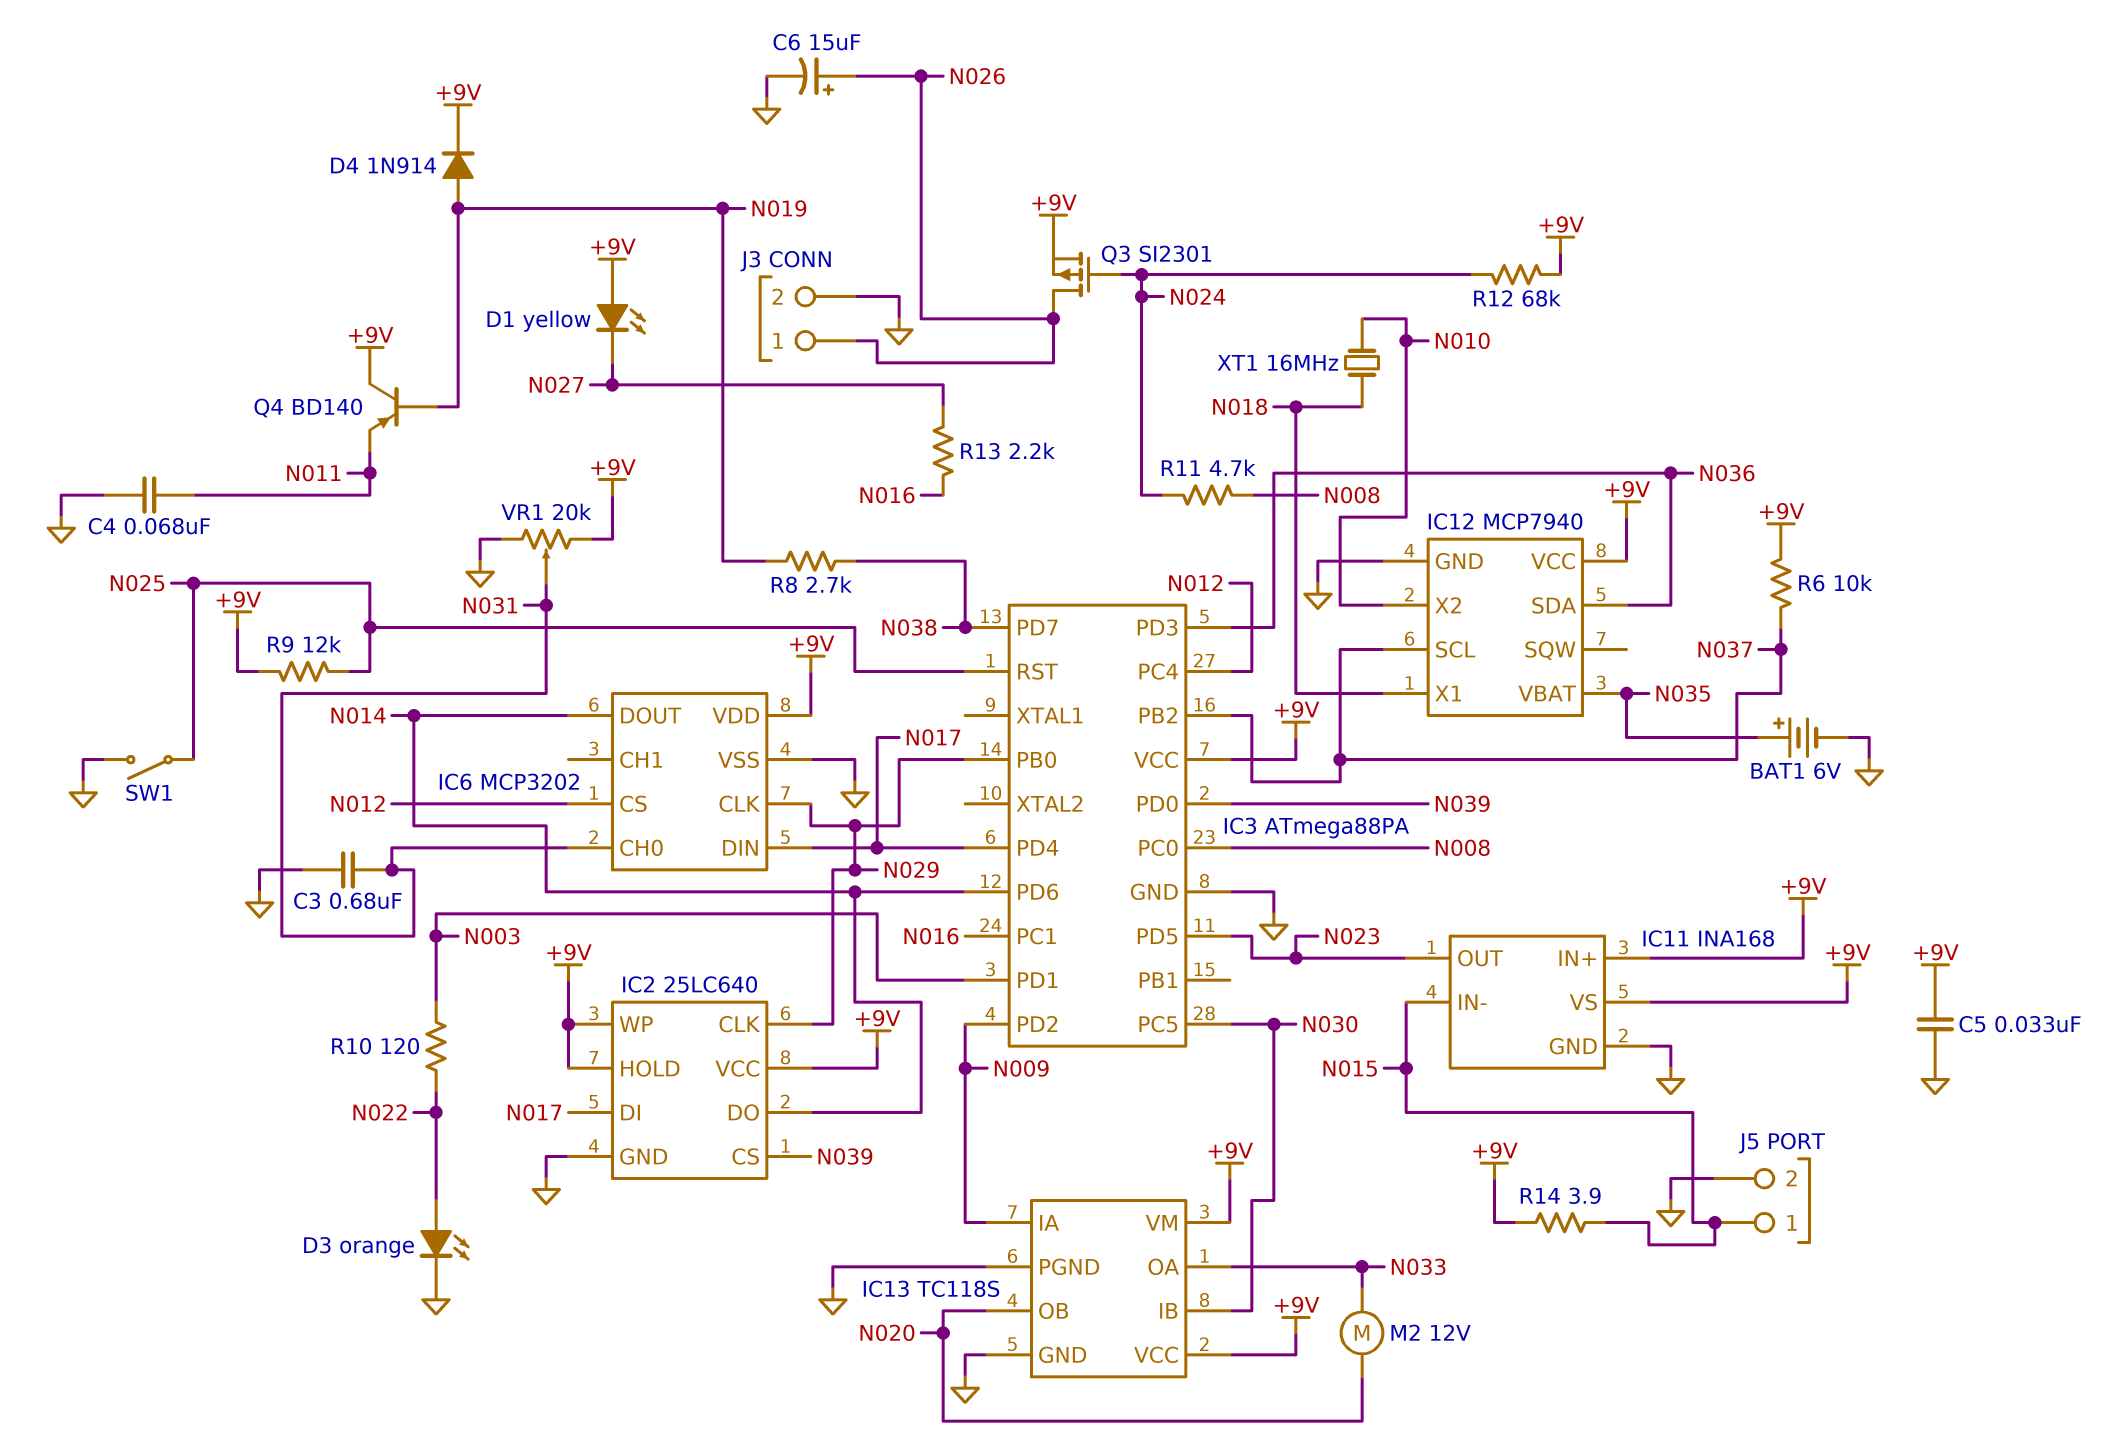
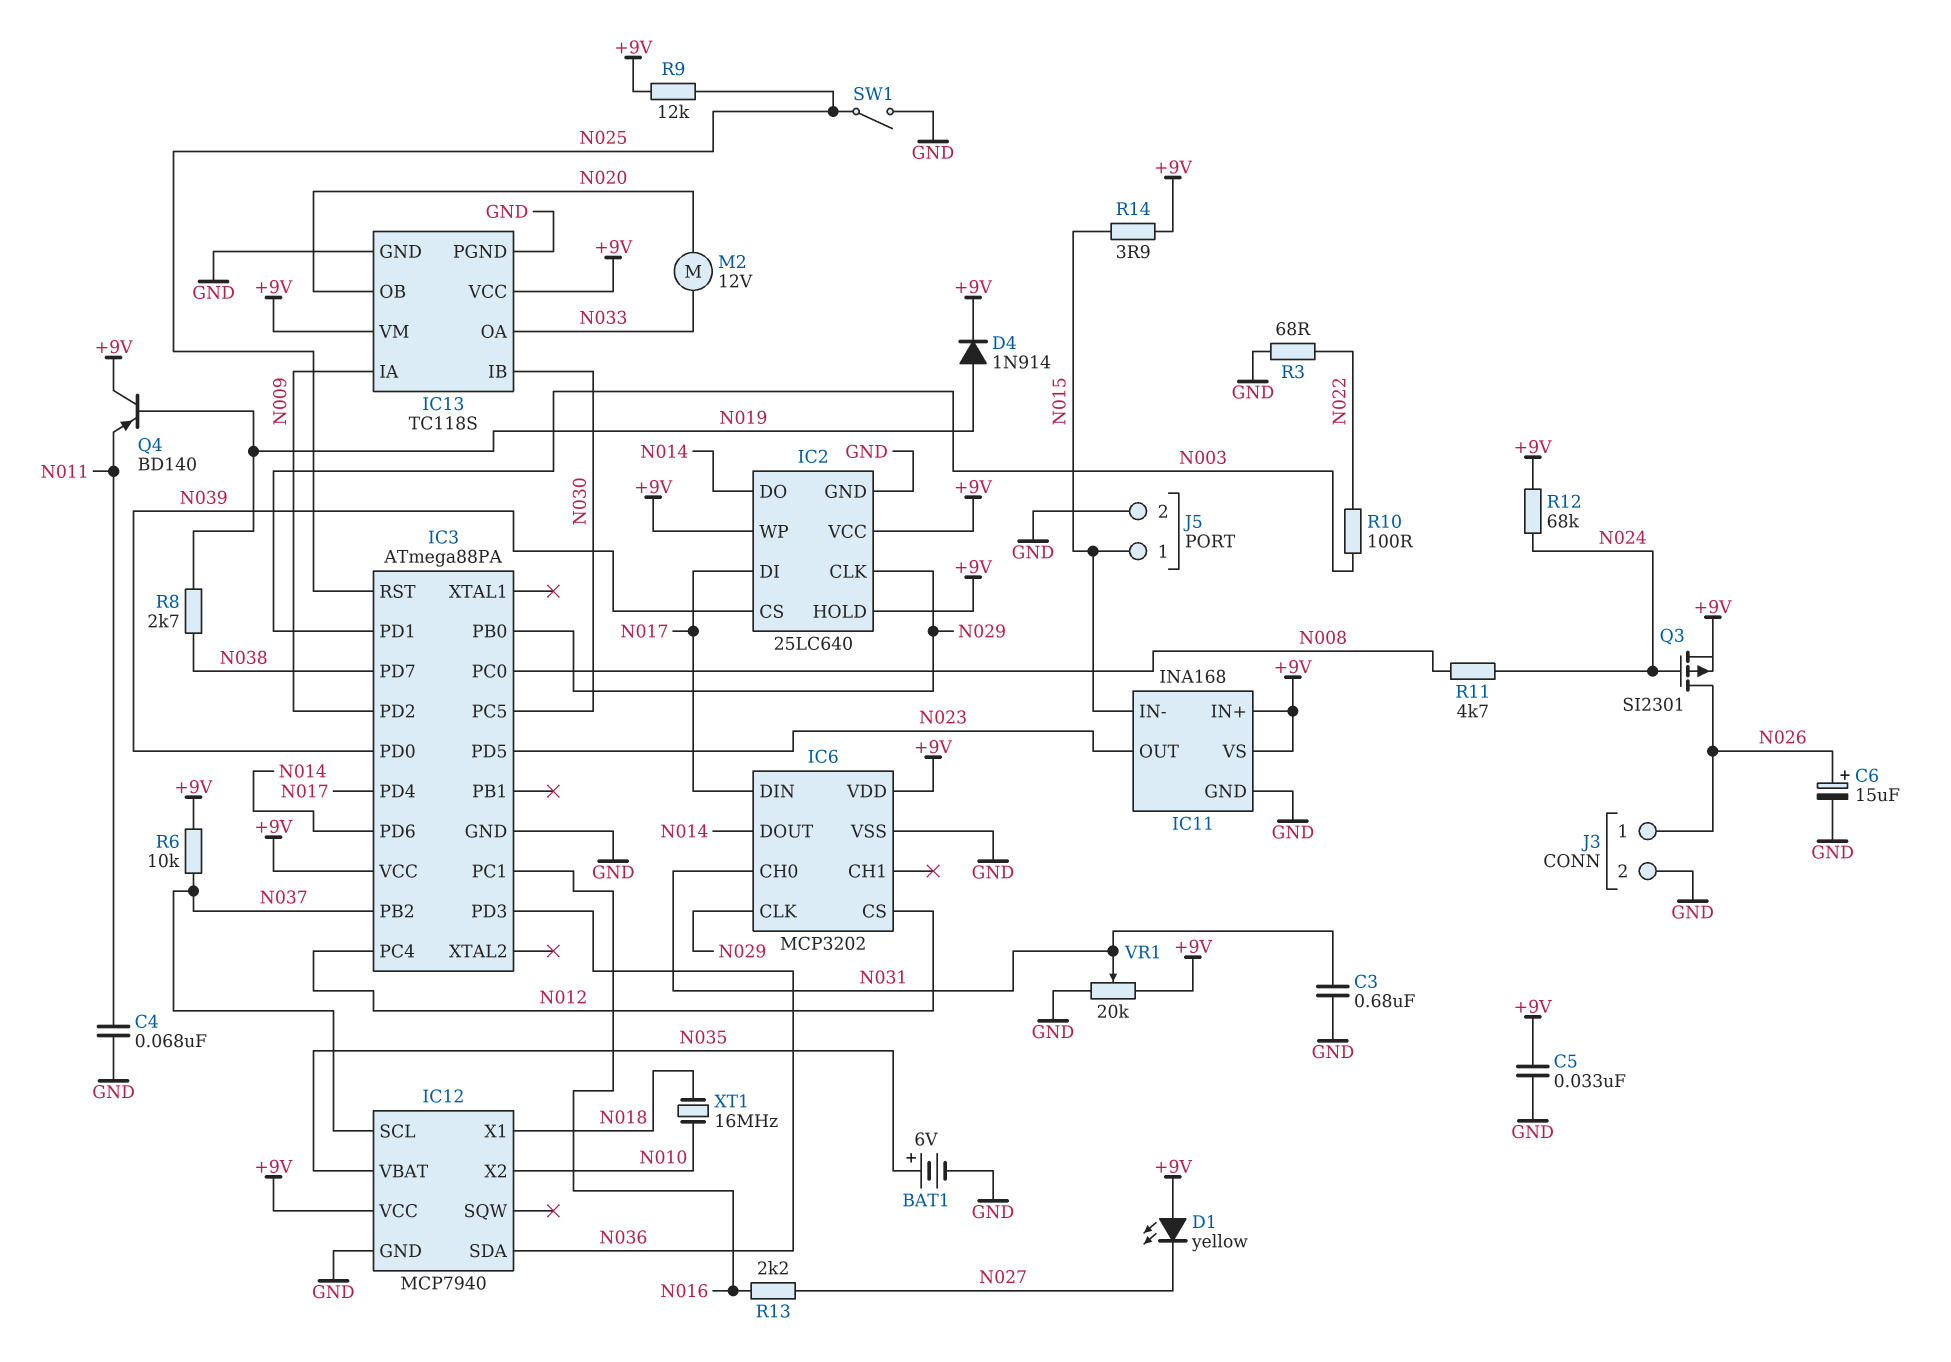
D3: LED orange (A N022, K GND) -> none
R3: none -> 68 (GND, N022)
R10: 120 (N003, N022) -> 100 (N003, N022)

